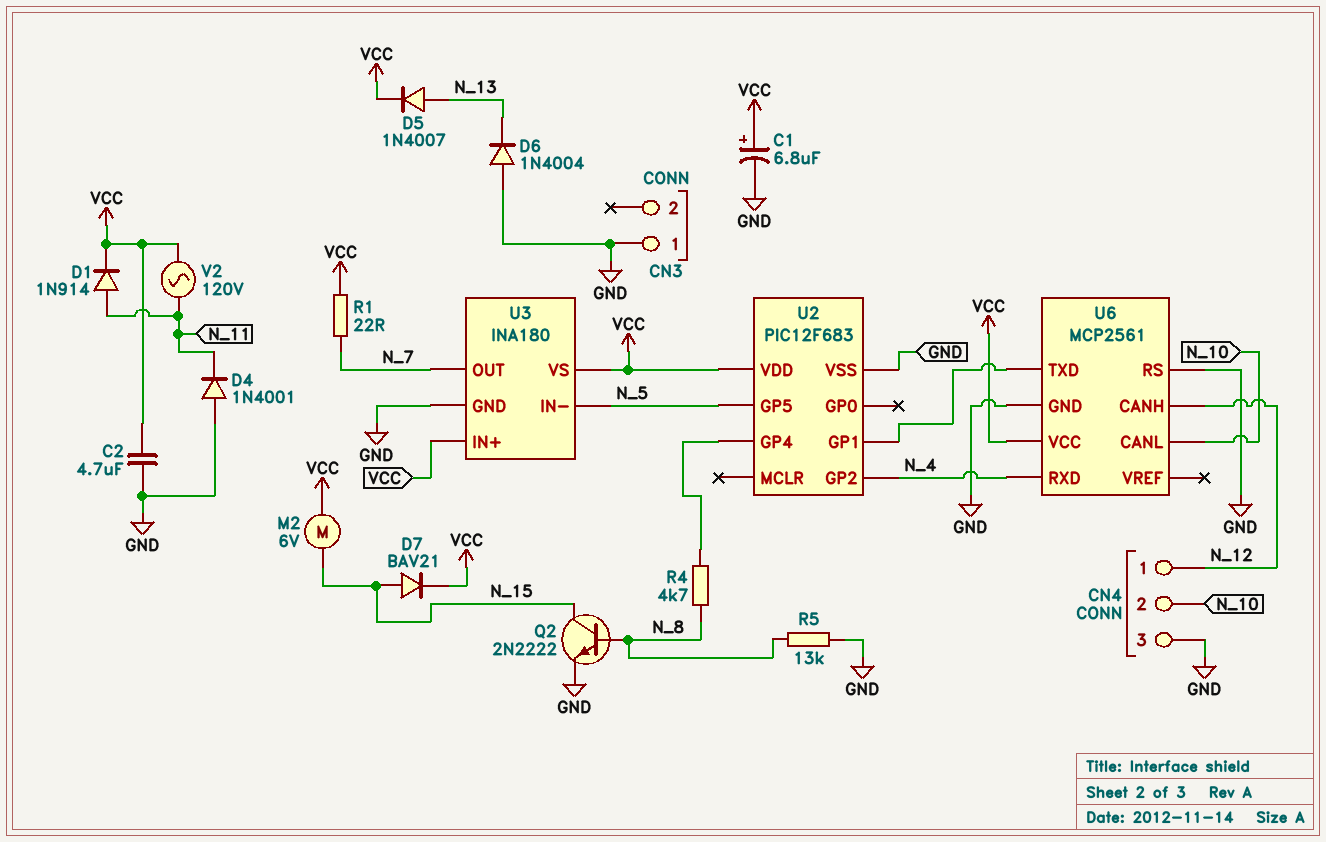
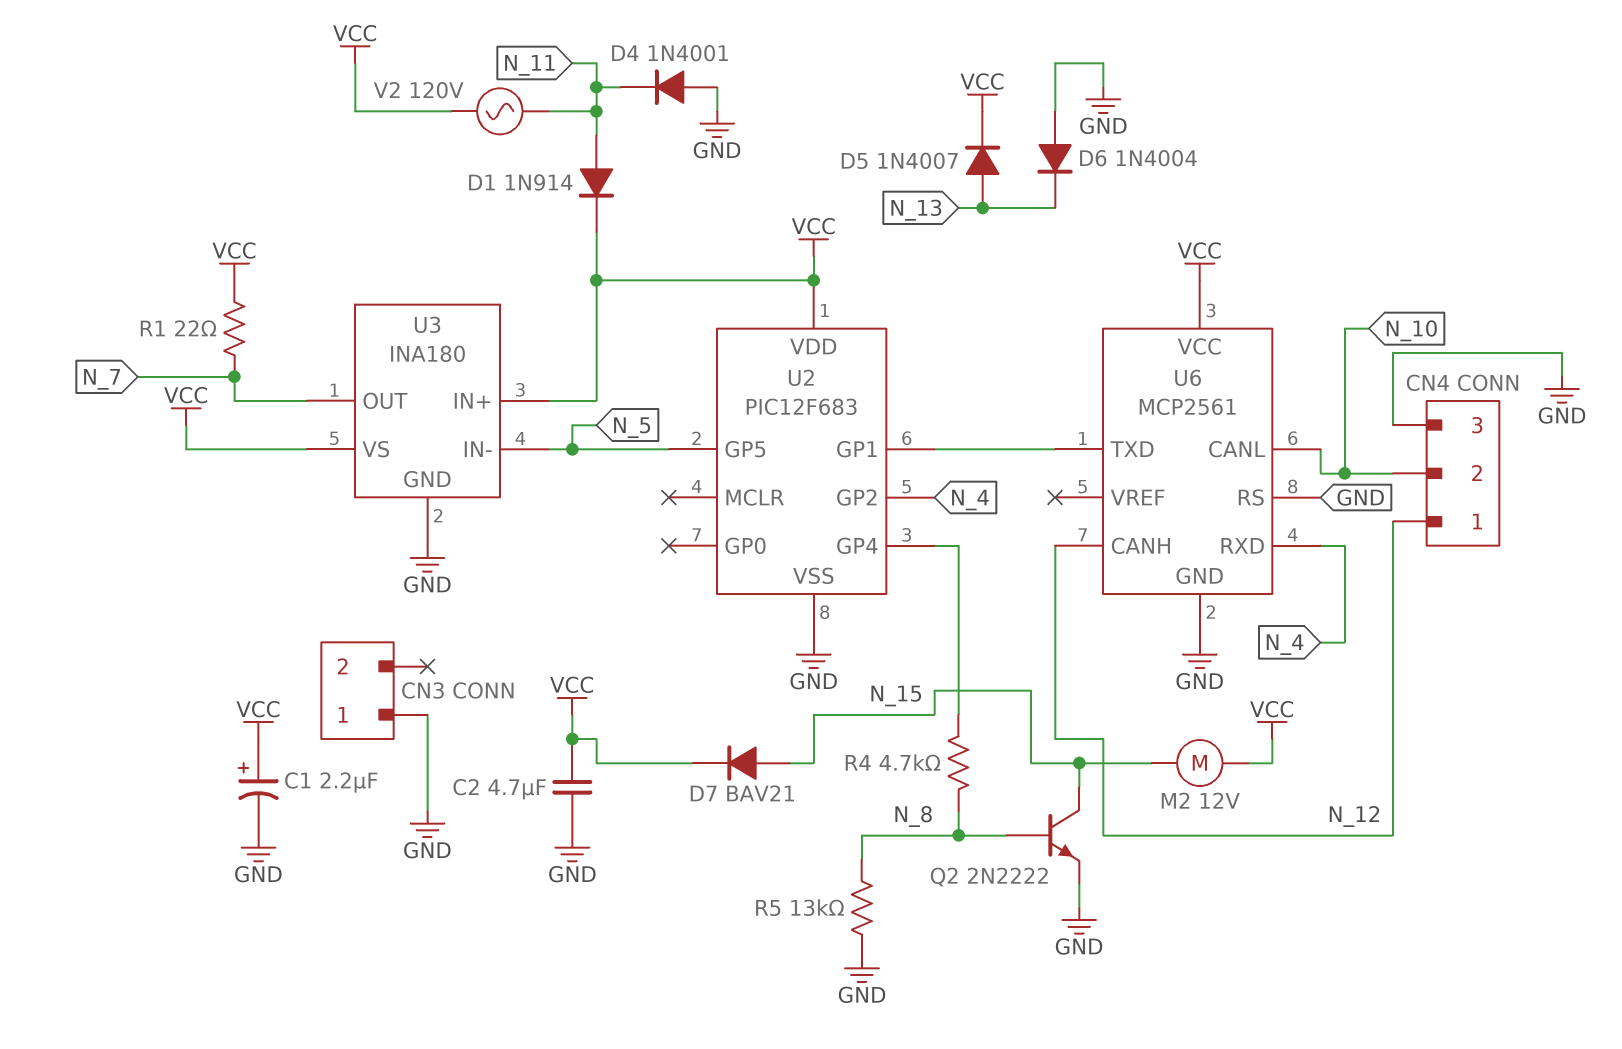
C1: 6.8uF (plus VCC, minus GND) -> 2.2uF (plus VCC, minus GND)
M2: motor 6V (N_15, VCC) -> motor 12V (N_15, VCC)

